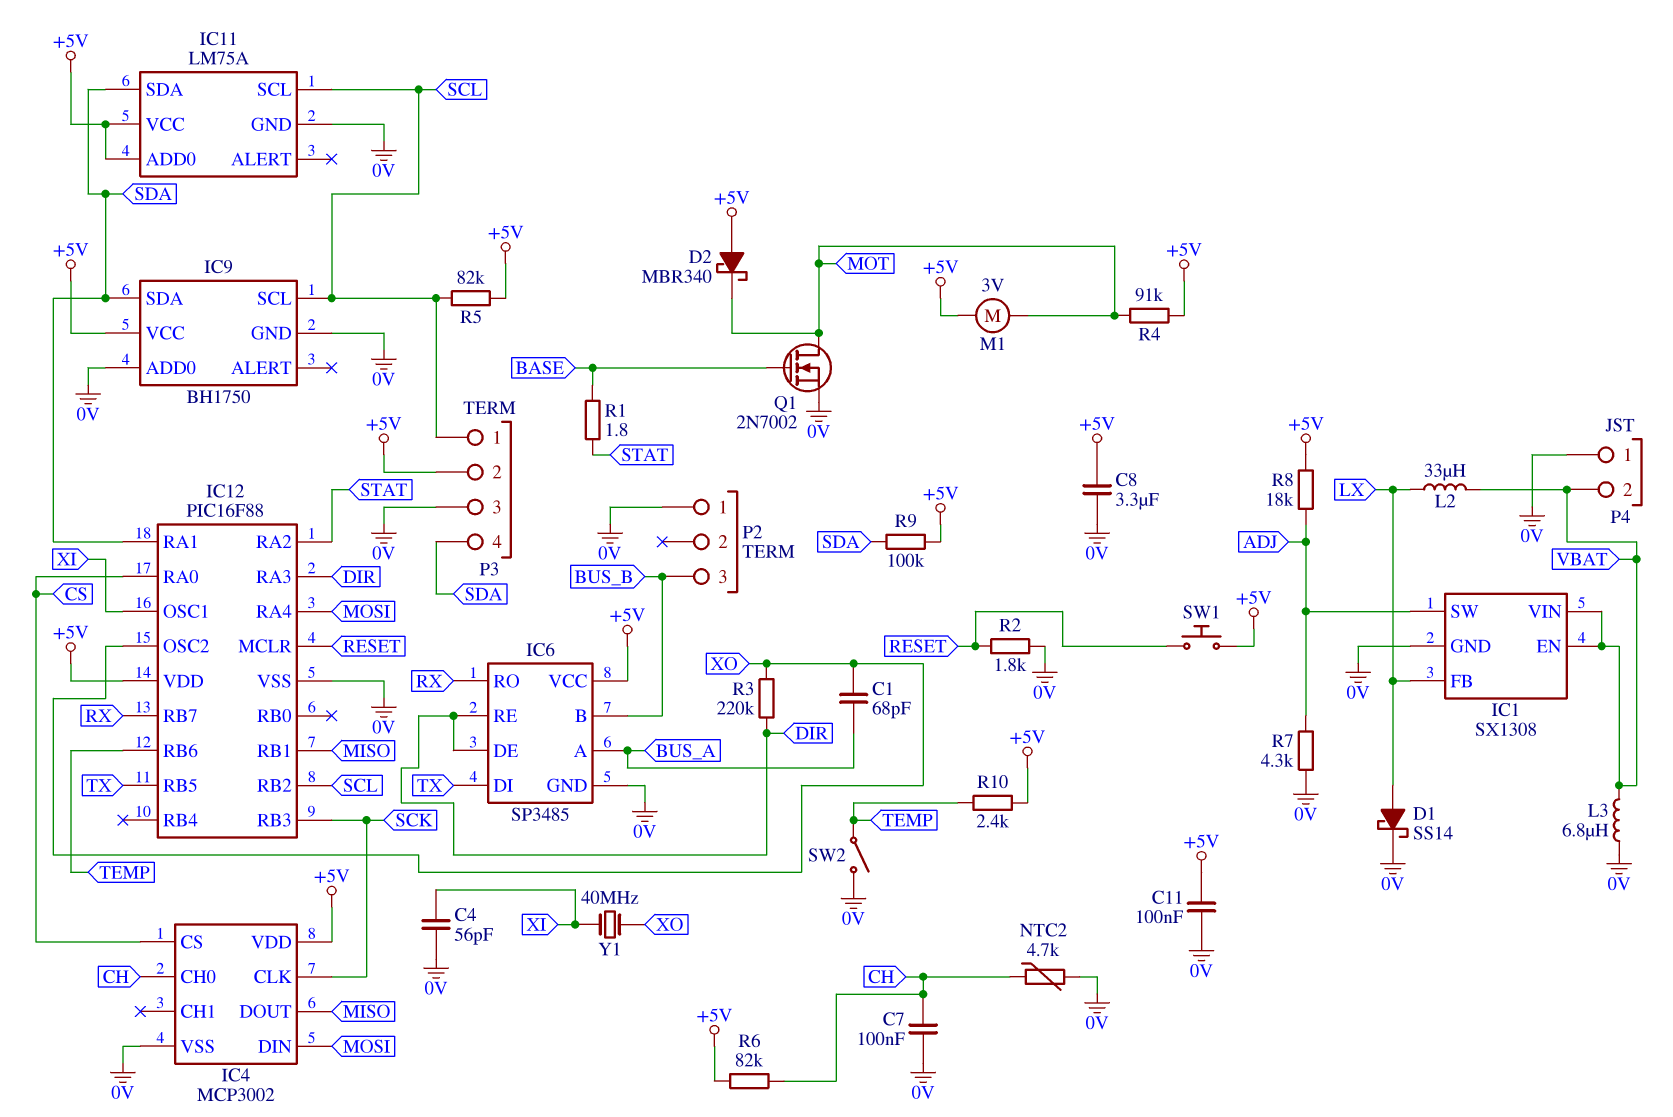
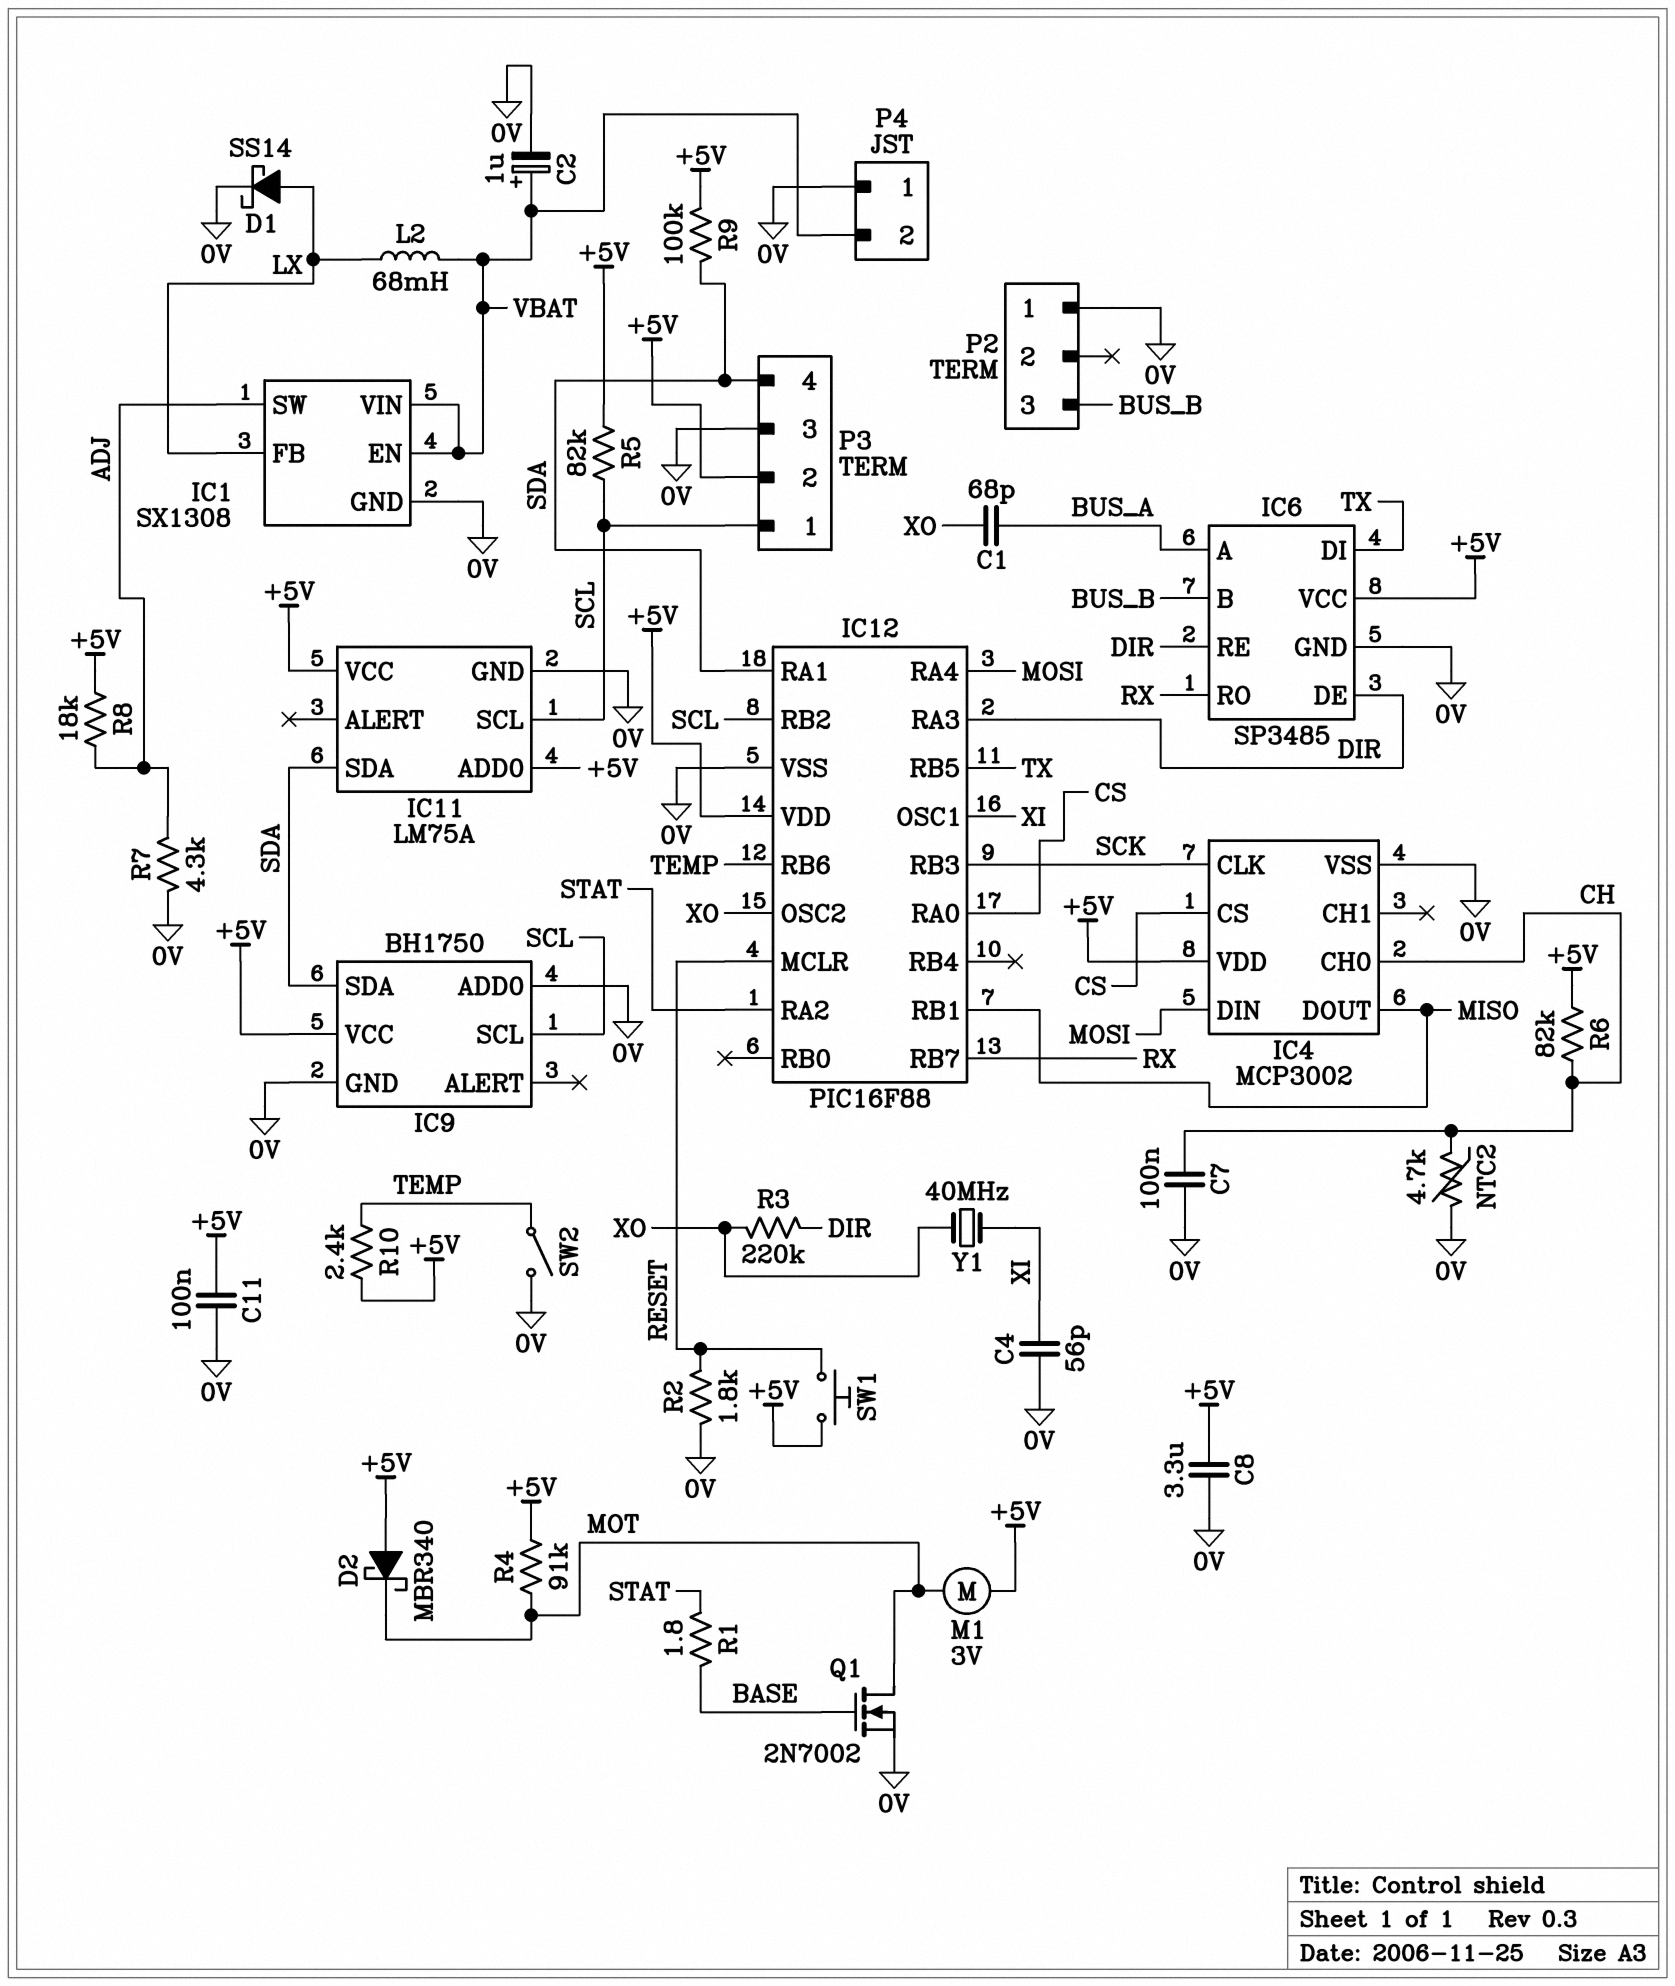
C2: none -> 1uF (plus VBAT, minus 0V)
L2: 33uH (LX, VBAT) -> 68mH (LX, VBAT)
L3: 6.8uH (0V, VBAT) -> none

